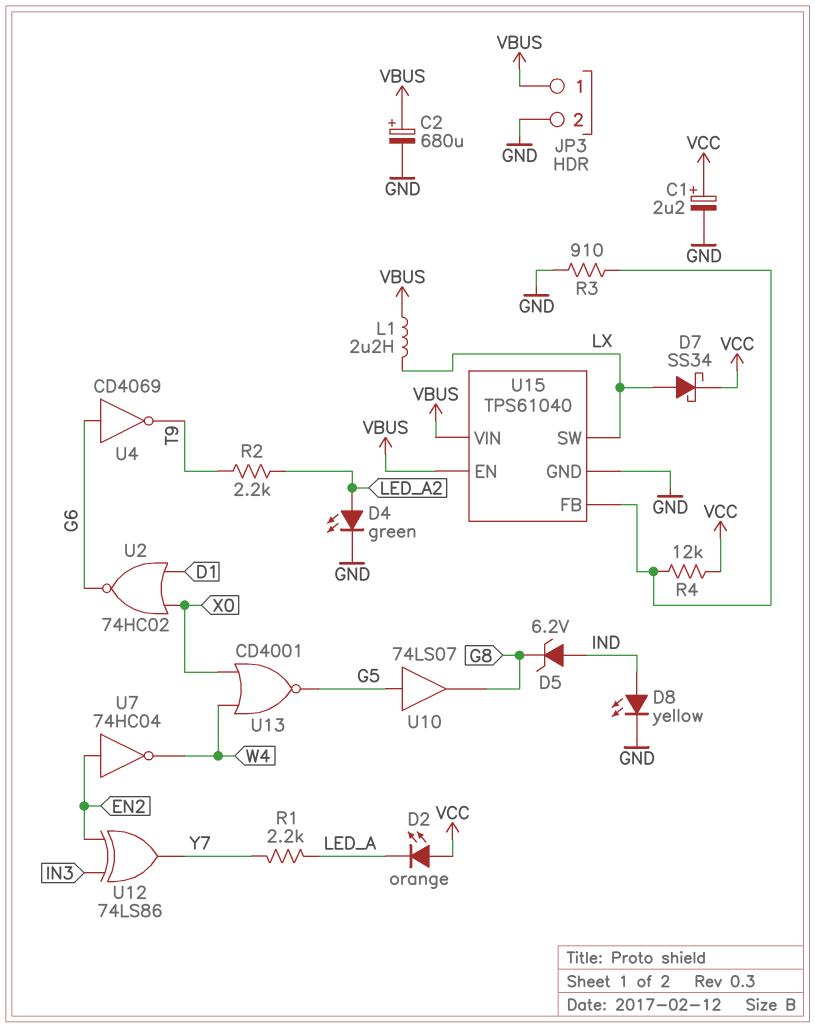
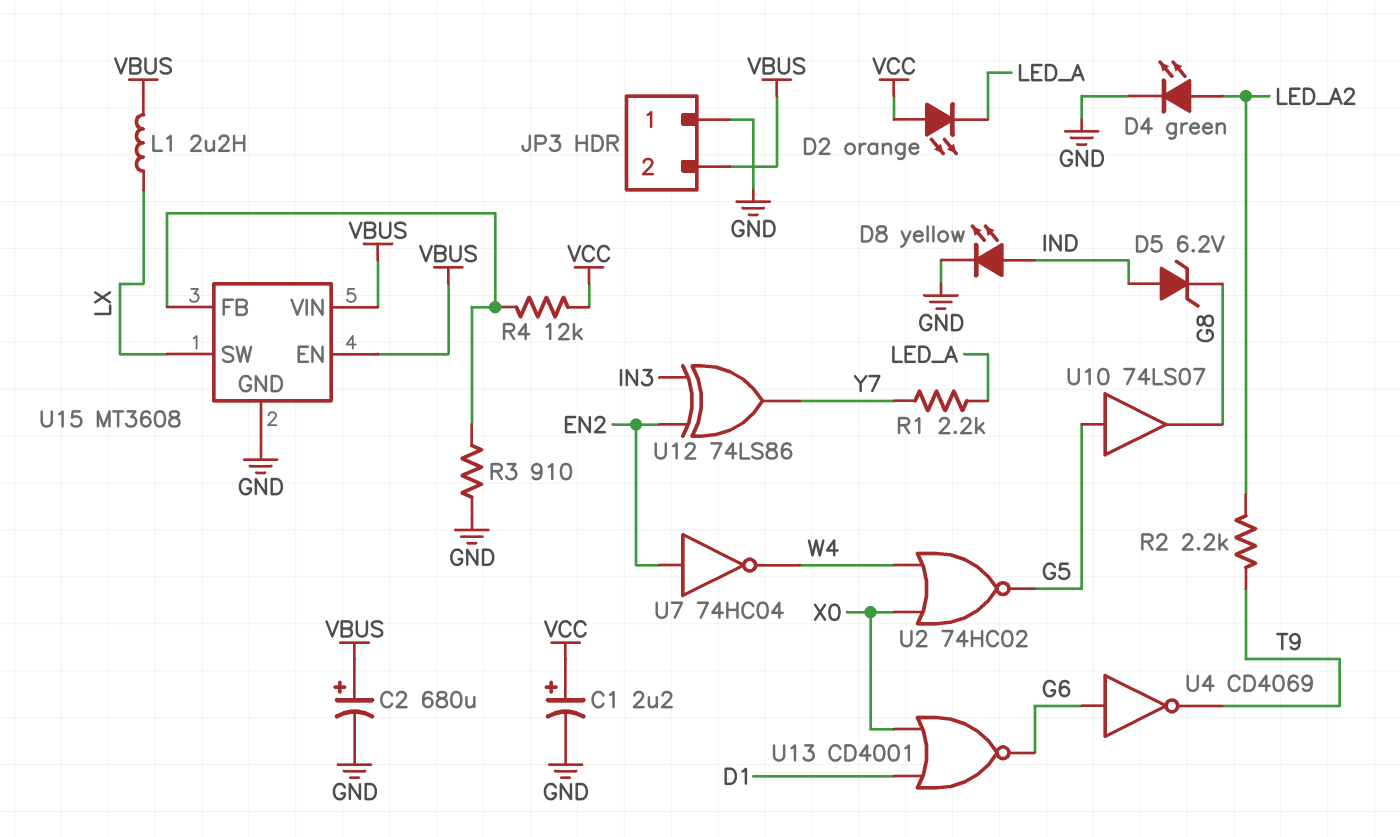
D7: schottky SS34 (A LX, K VCC) -> none
JP3 pin 1: VBUS -> GND
JP3 pin 2: GND -> VBUS
U2: NOR 74HC02 (in D1, in X0, out G6) -> NOR 74HC02 (in W4, in X0, out G5)
U13: NOR CD4001 (in W4, in X0, out G5) -> NOR CD4001 (in D1, in X0, out G6)
U15: TPS61040 -> MT3608

